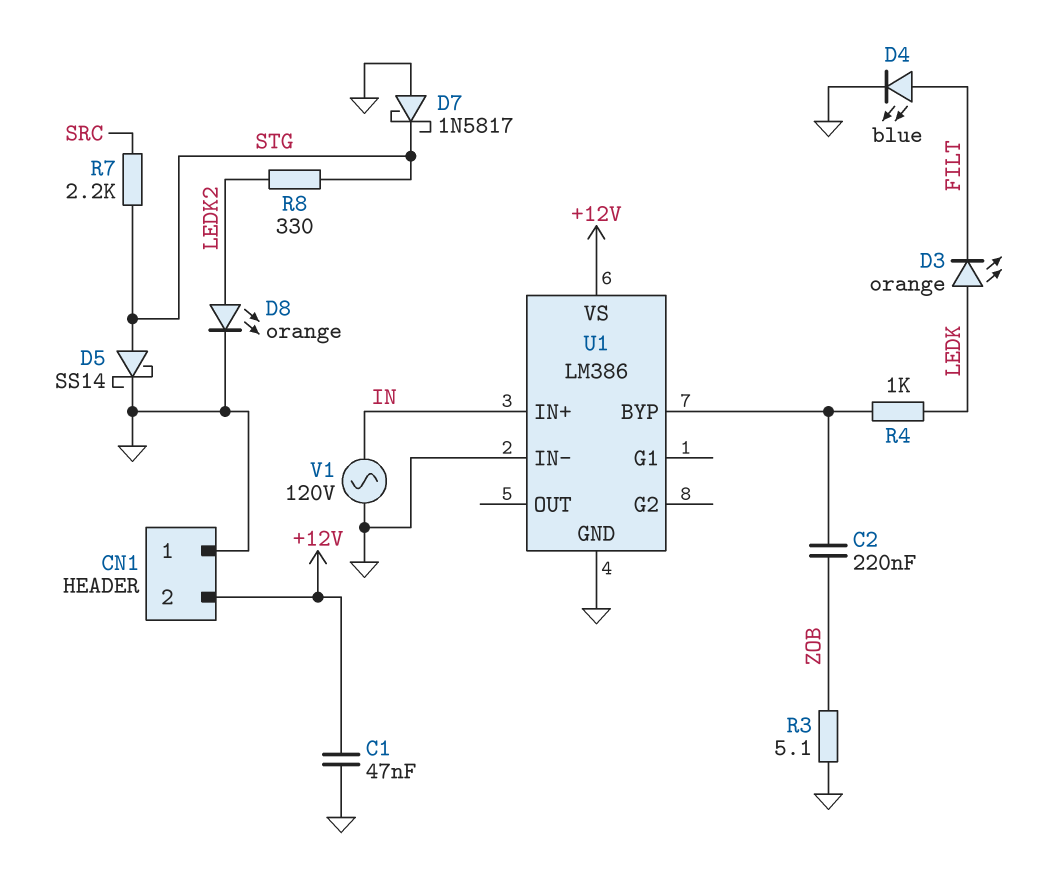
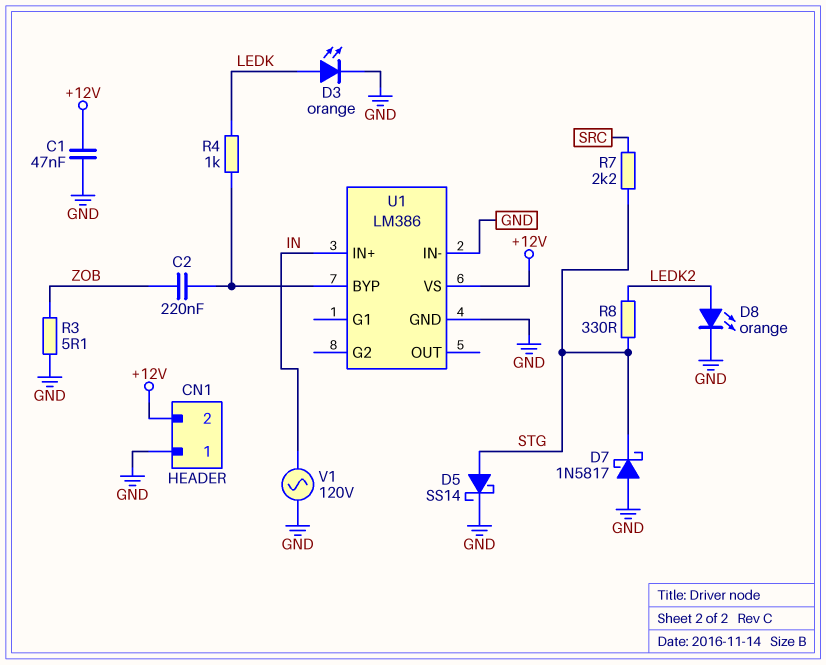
D3: LED orange (A LEDK, K FILT) -> LED orange (A LEDK, K GND)
D4: LED blue (A FILT, K GND) -> none

